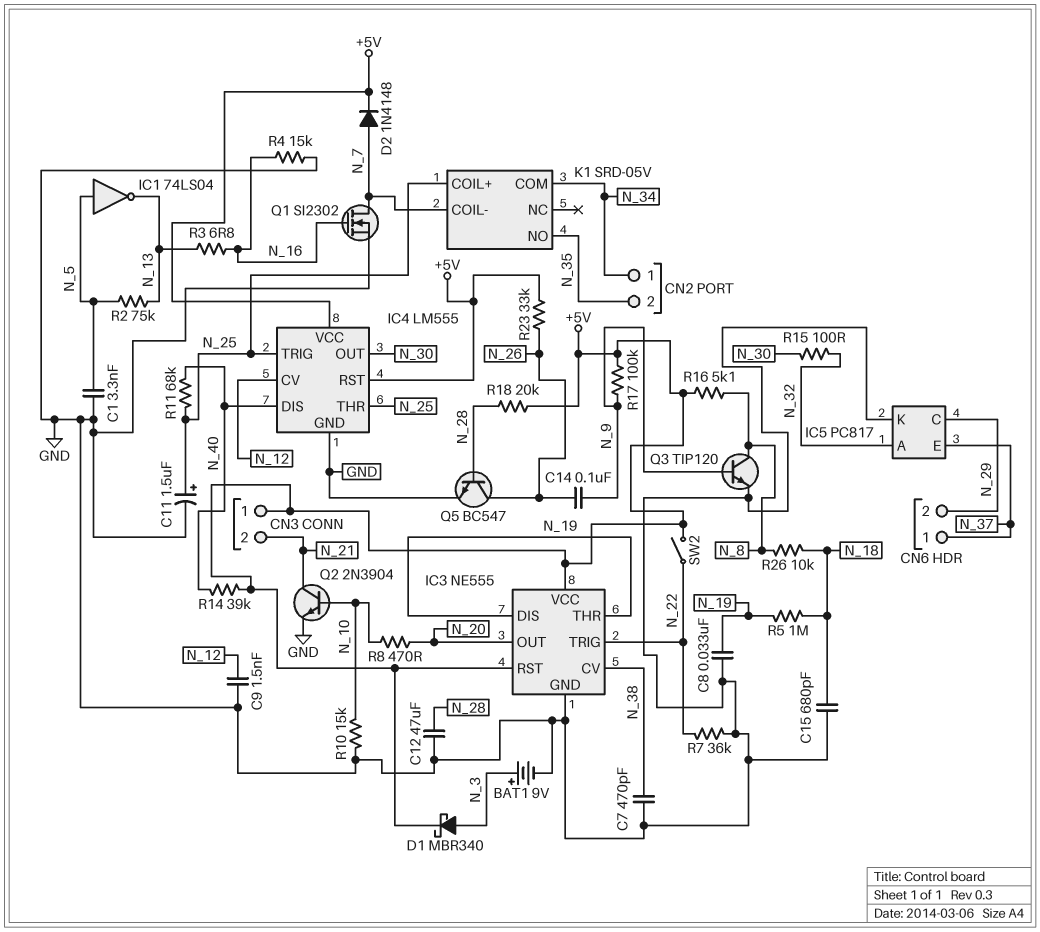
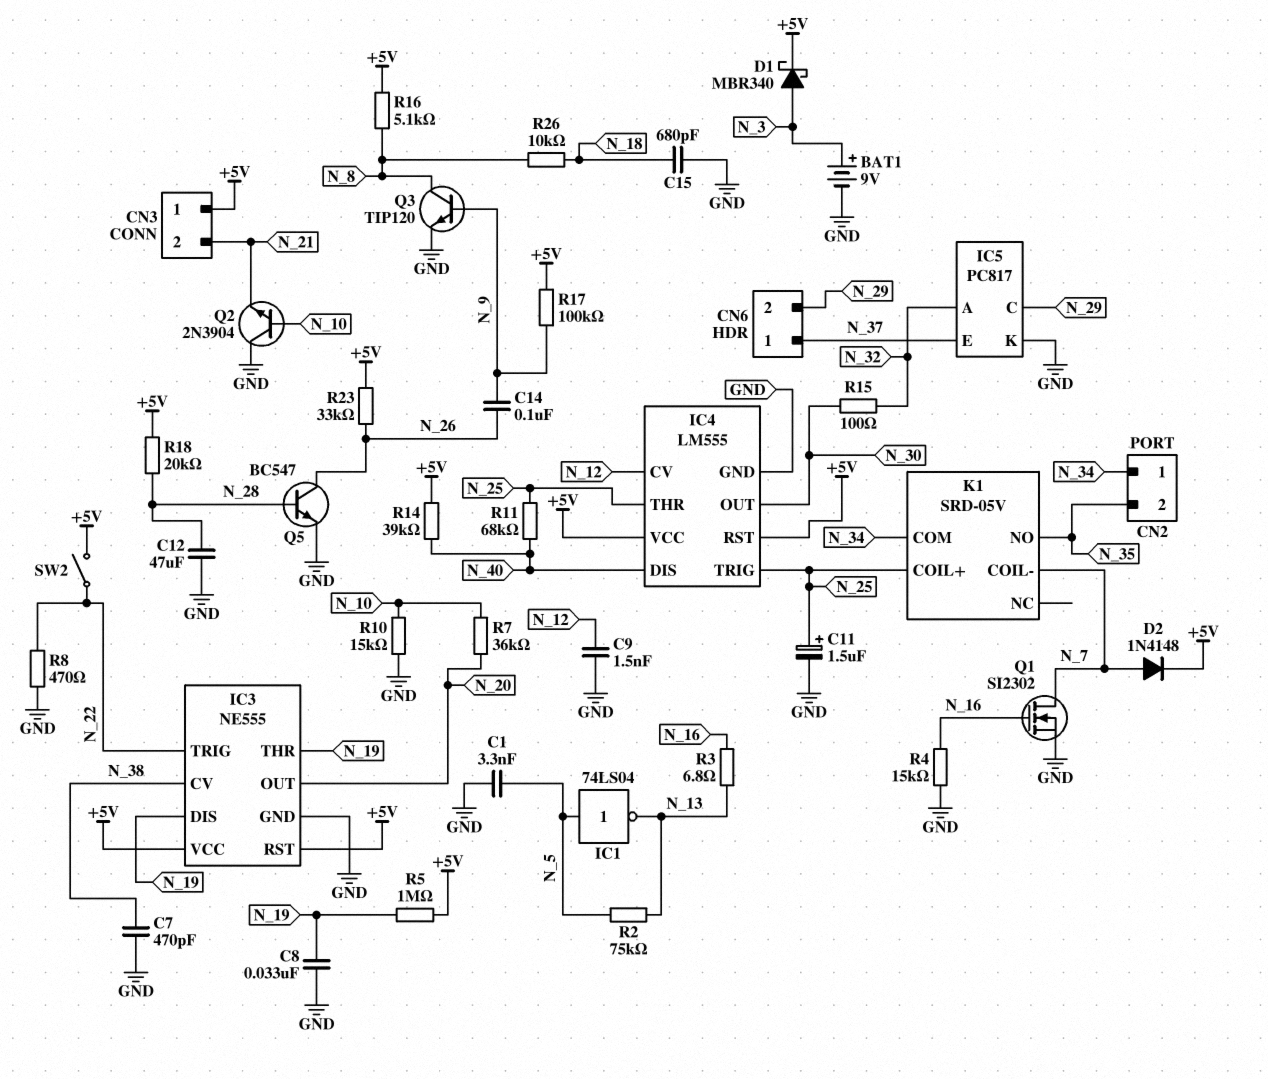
Q2: NPN 2N3904 (B N_10, C N_21, E GND) -> NPN 2N3904 (B N_10, C GND, E N_21)
R5: 1M (N_18, N_19) -> 1M (+5V, N_19)
R7: 36k (GND, N_22) -> 36k (N_10, N_20)
R8: 470 (N_10, N_20) -> 470 (GND, N_22)

